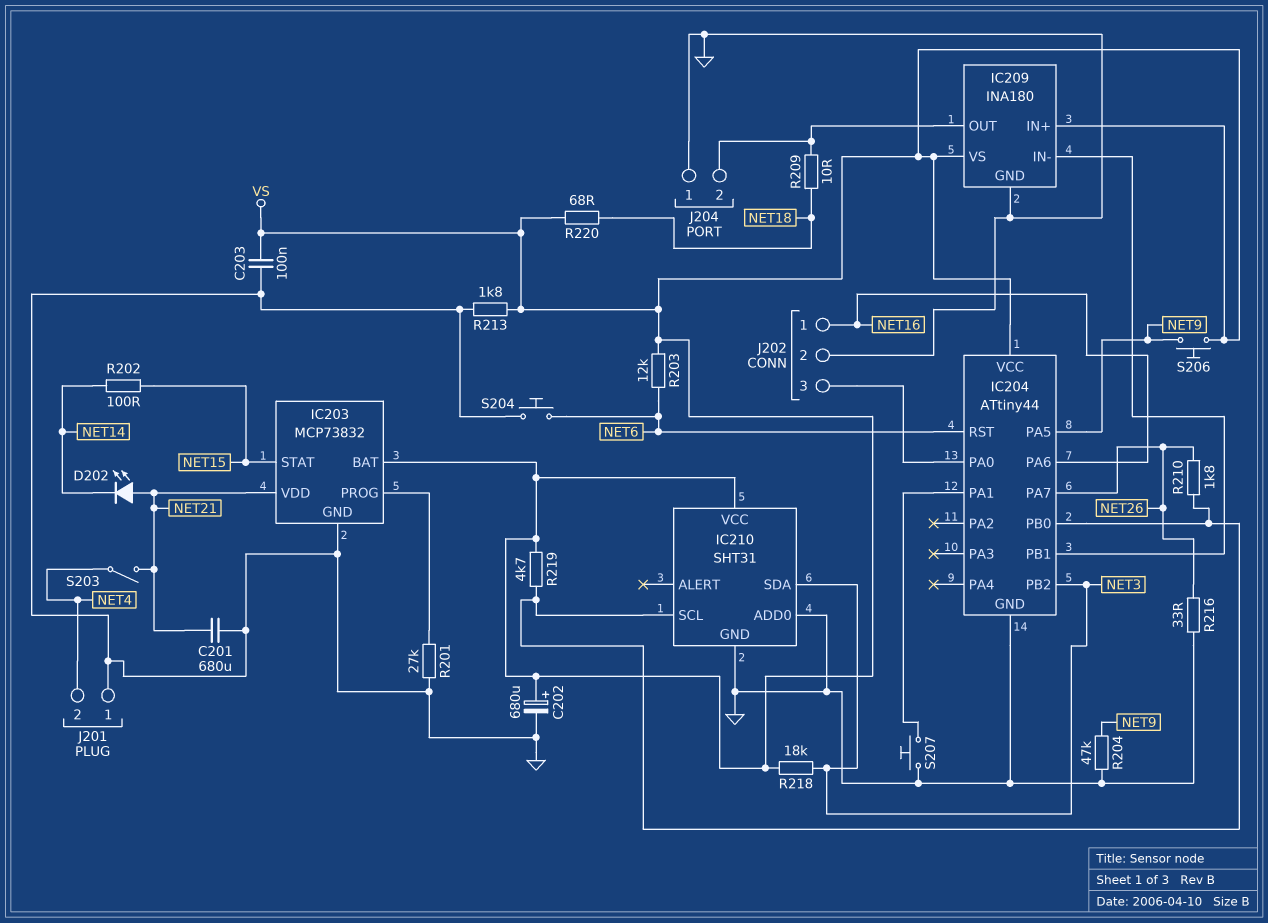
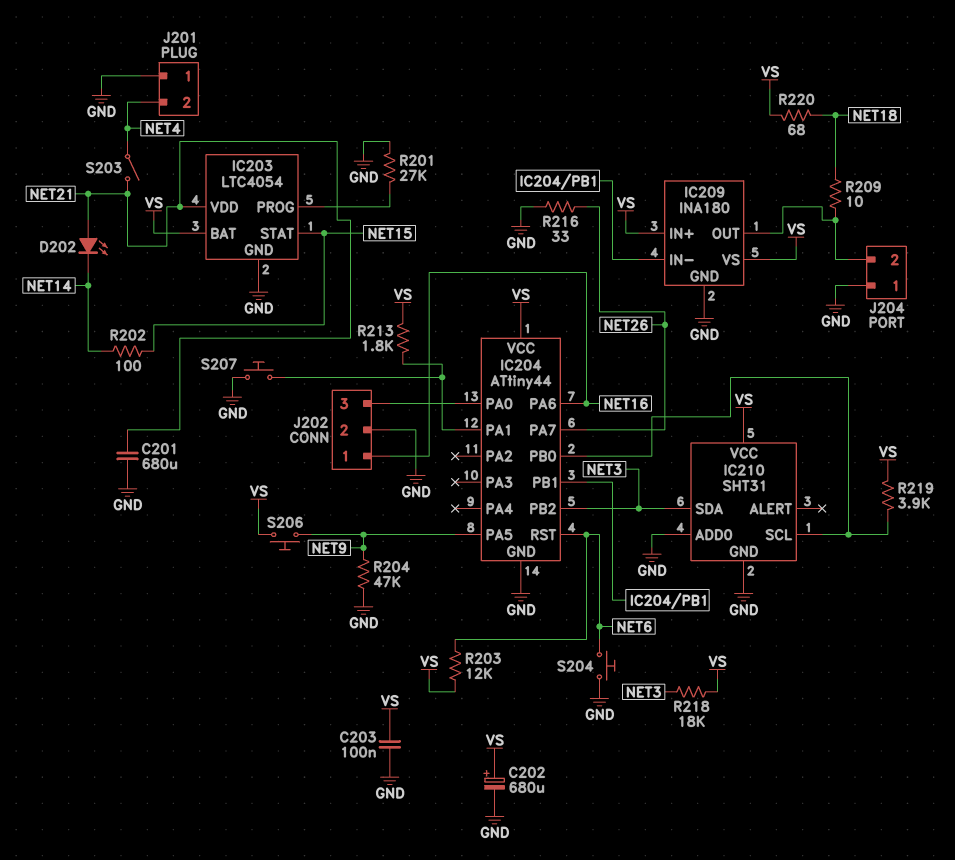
IC203: MCP73832 -> LTC4054
R210: 1.8k (IC204/PB0, NET26) -> none
R213: 1.8k (GND, VS) -> 1.8k (IC204/PA1, VS)
R219: 4.7k (IC204/PB0, VS) -> 3.9k (IC204/PB0, VS)

